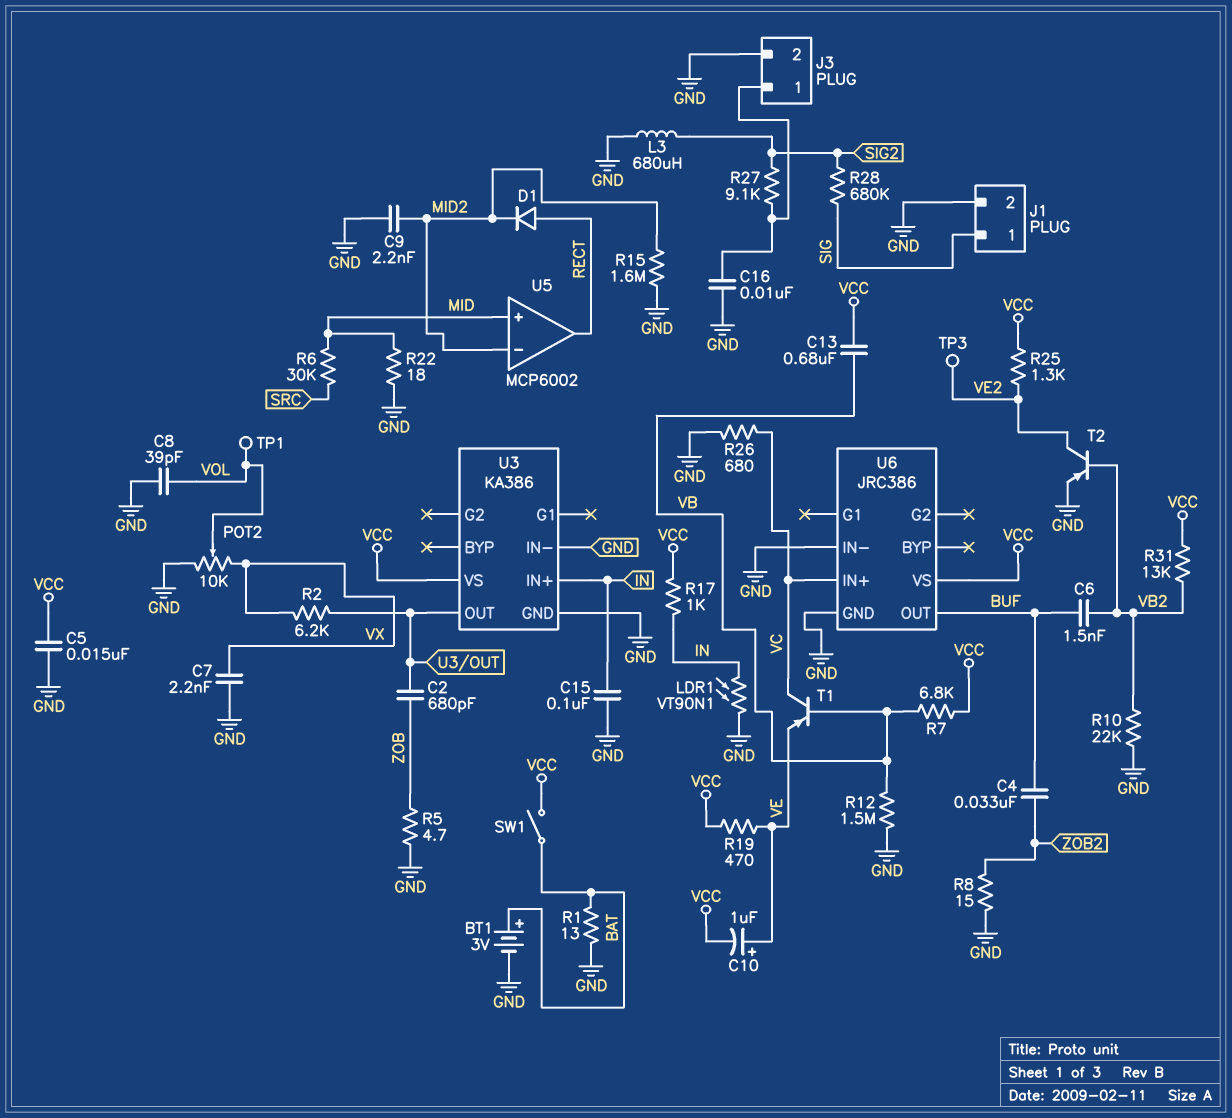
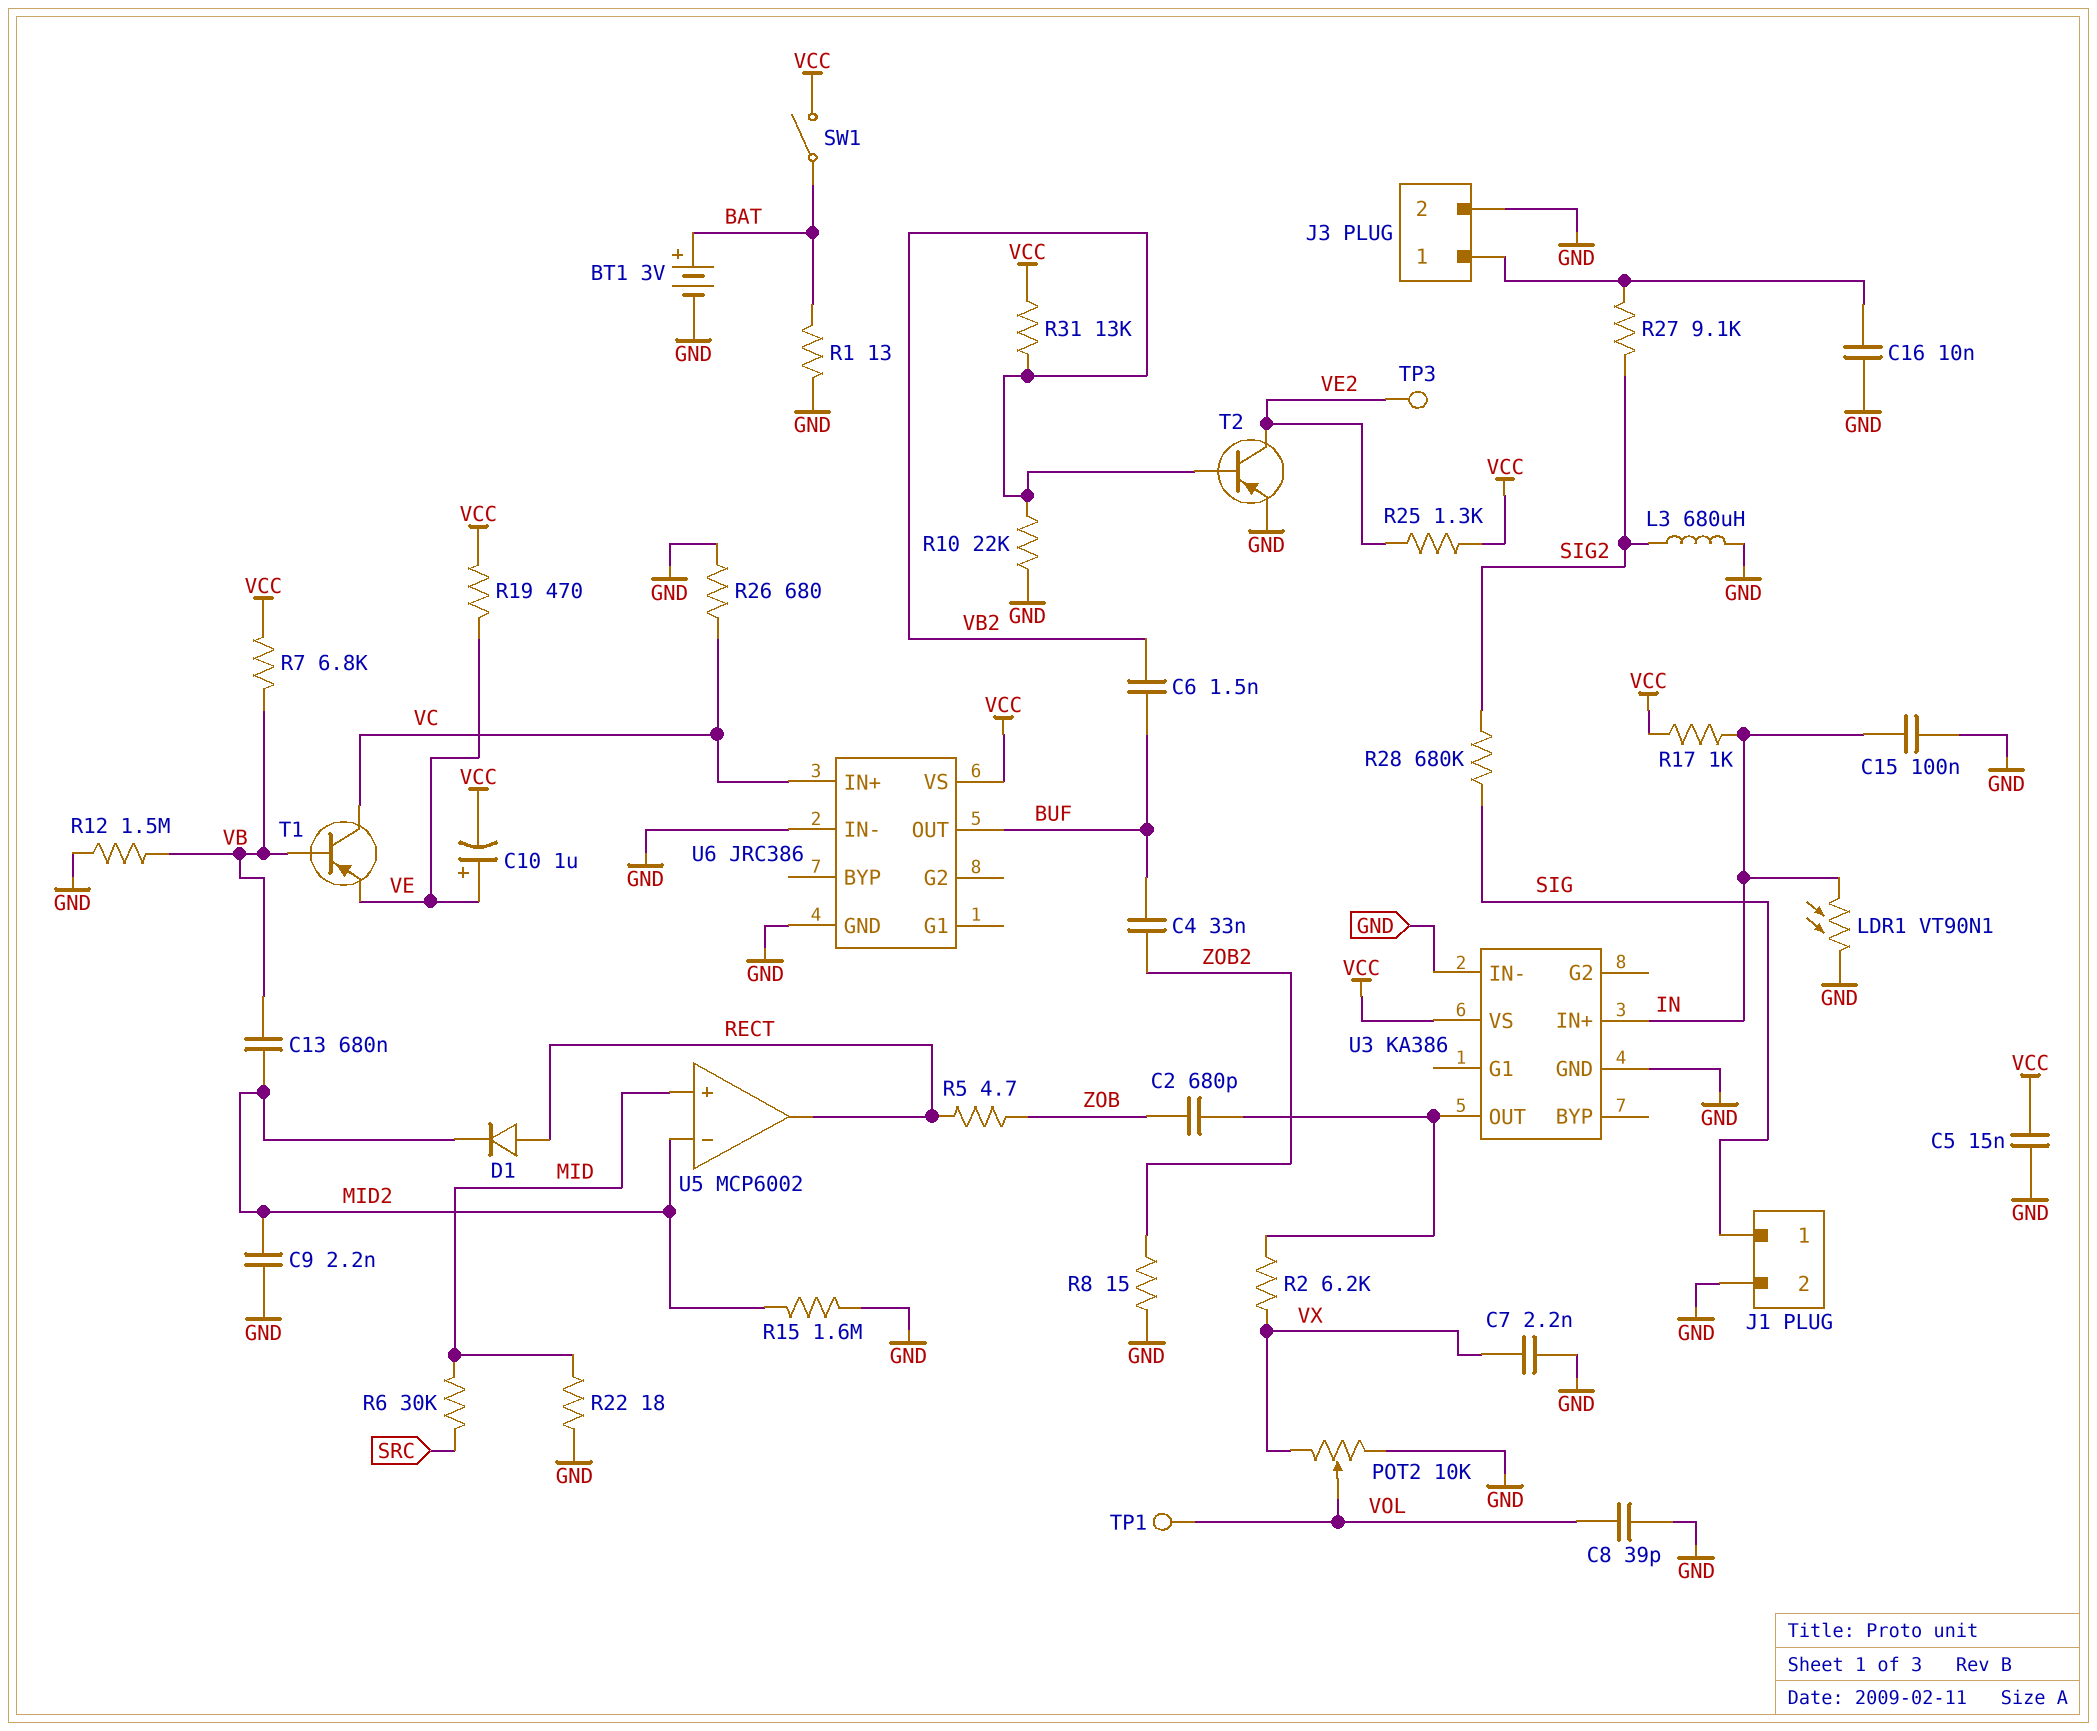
C13: 680nF (VB, VCC) -> 680nF (MID2, VB)
R5: 4.7 (GND, ZOB) -> 4.7 (RECT, ZOB)

